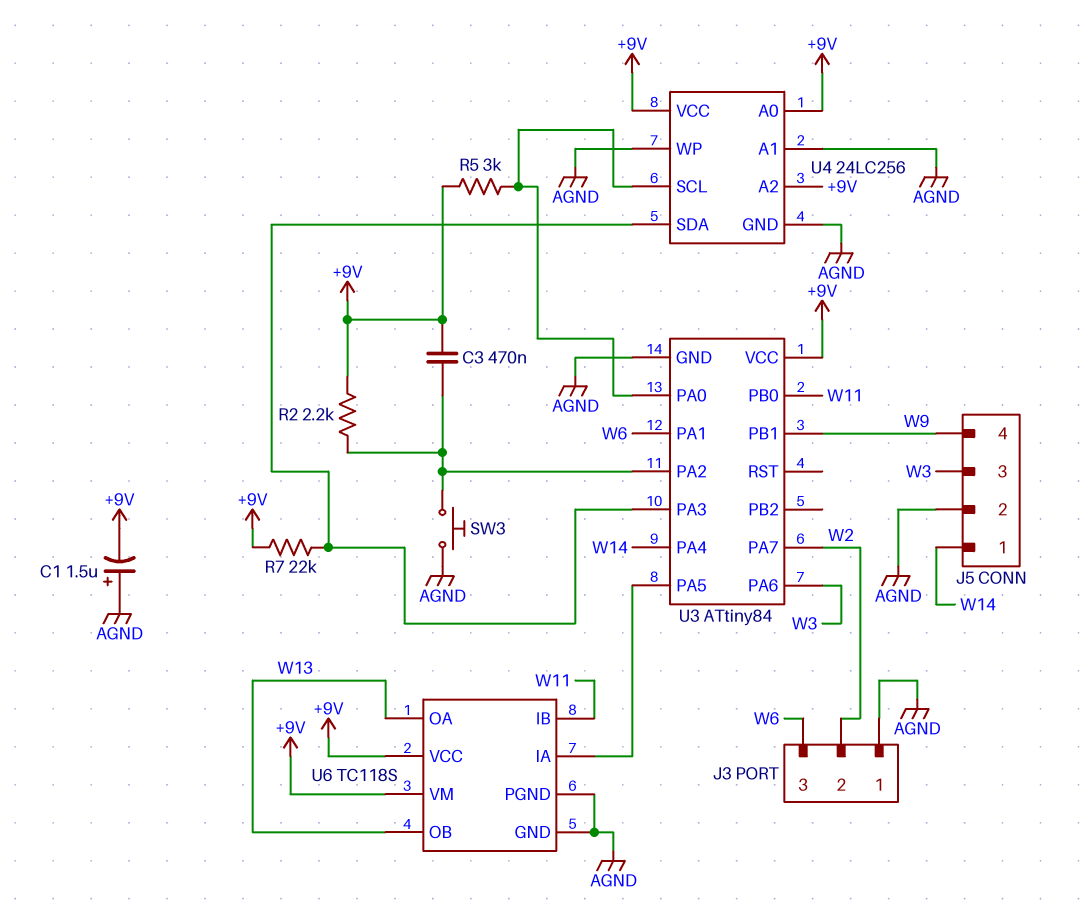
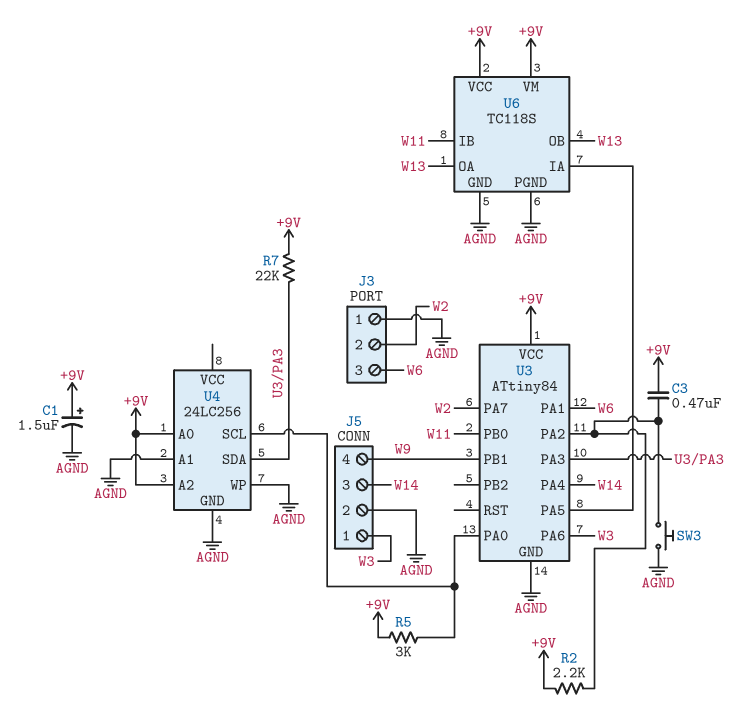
C1: 1.5uF (plus AGND, minus +9V) -> 1.5uF (plus +9V, minus AGND)
J5 pin 1: W14 -> W3
J5 pin 3: W3 -> W14
U4 pin VCC: +9V -> none

